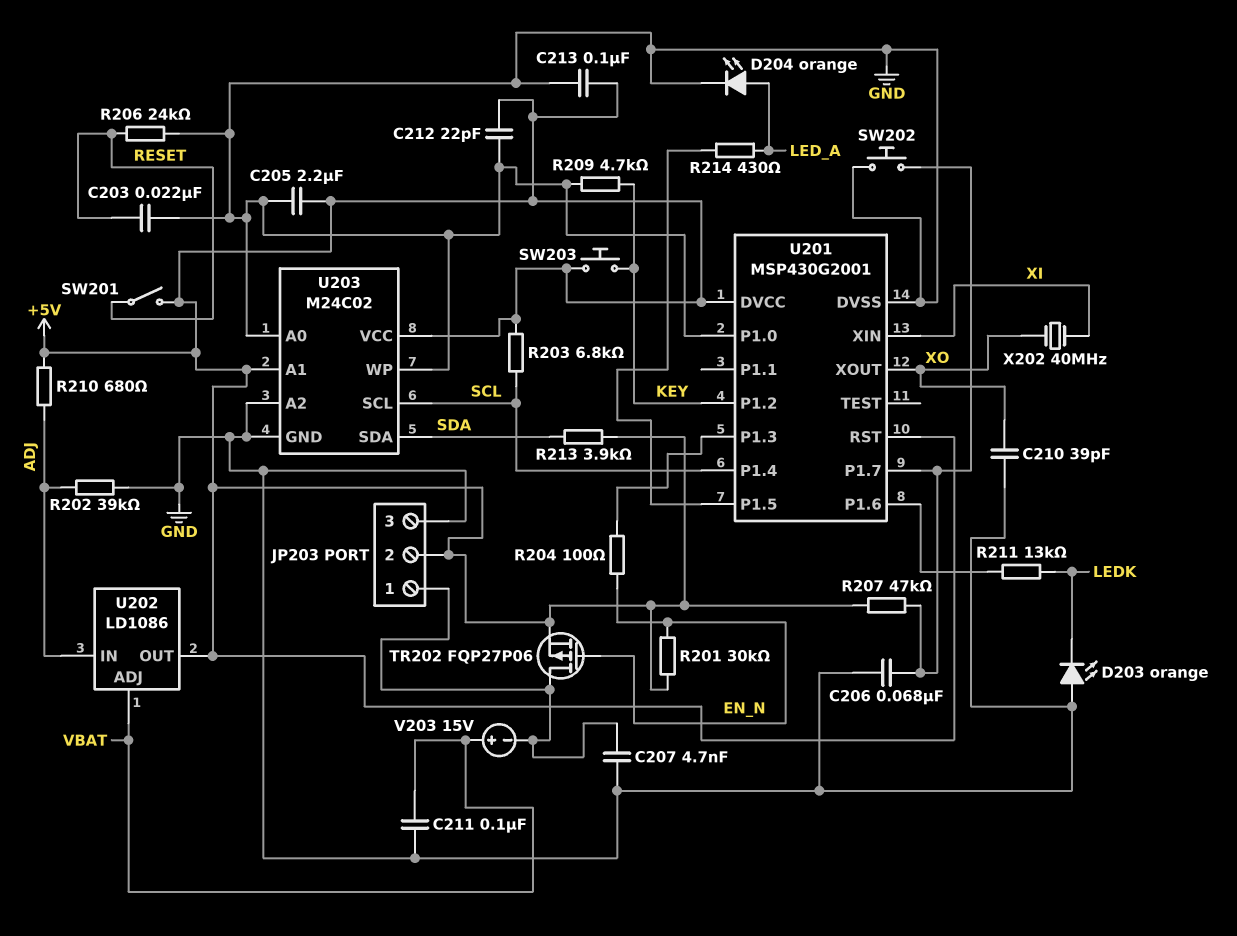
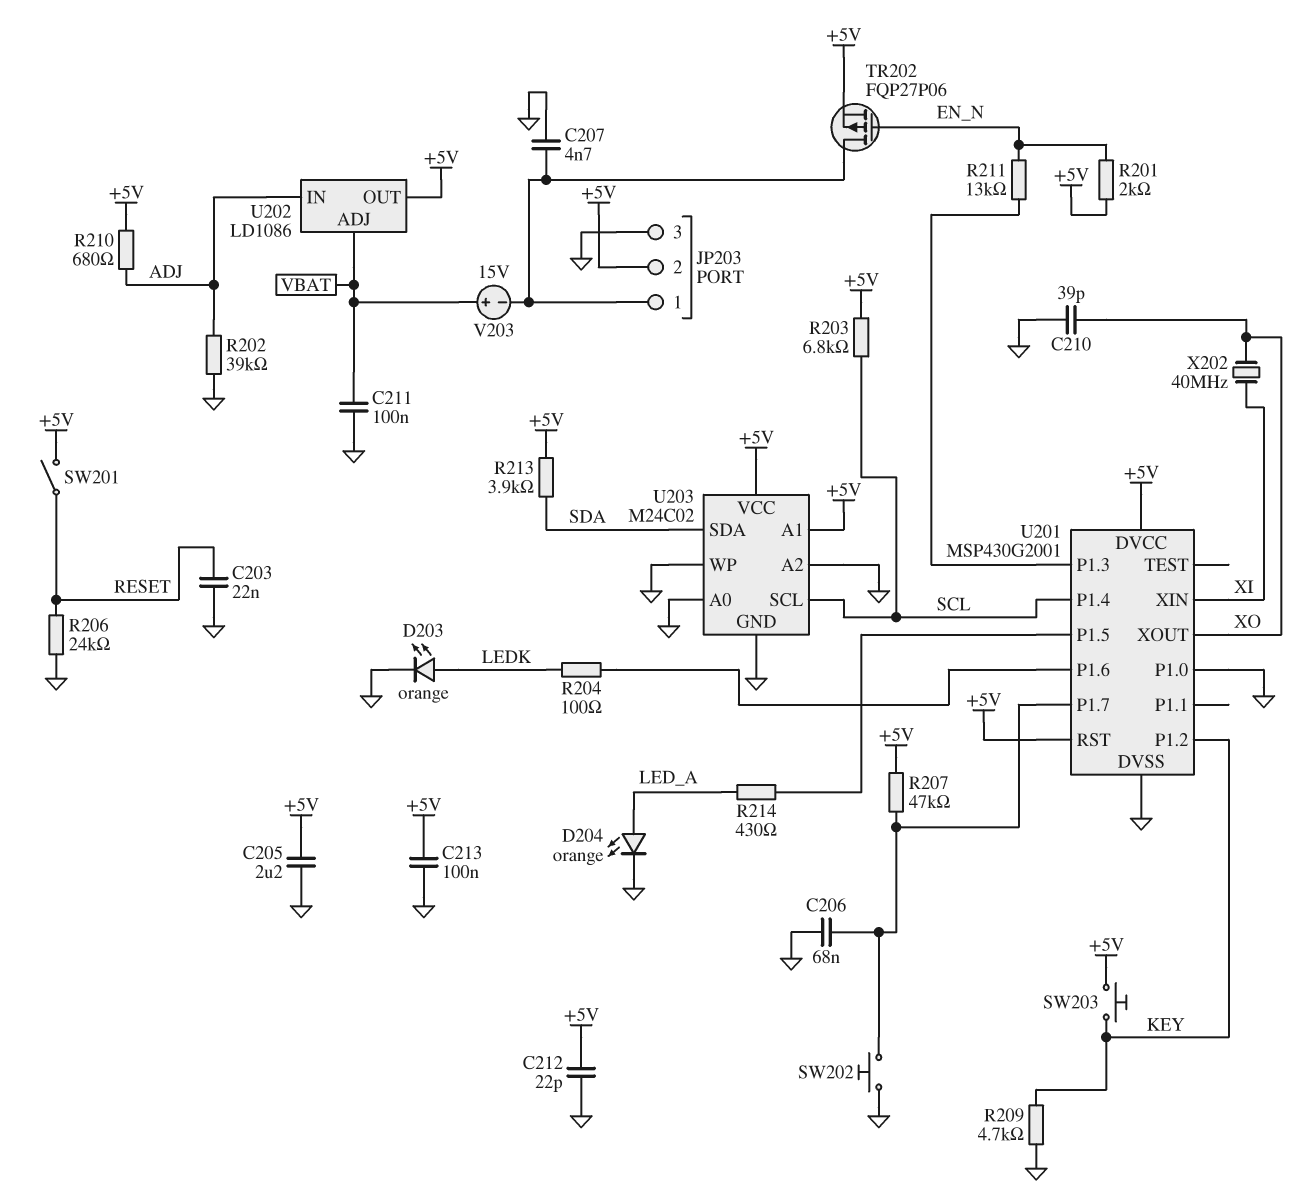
D203: LED orange (A GND, K LEDK) -> LED orange (A LEDK, K GND)
R201: 30k (+5V, EN_N) -> 2k (+5V, EN_N)
R204: 100 (EN_N, U201/P1.3) -> 100 (LEDK, U201/P1.6)
R211: 13k (LEDK, U201/P1.6) -> 13k (EN_N, U201/P1.3)

